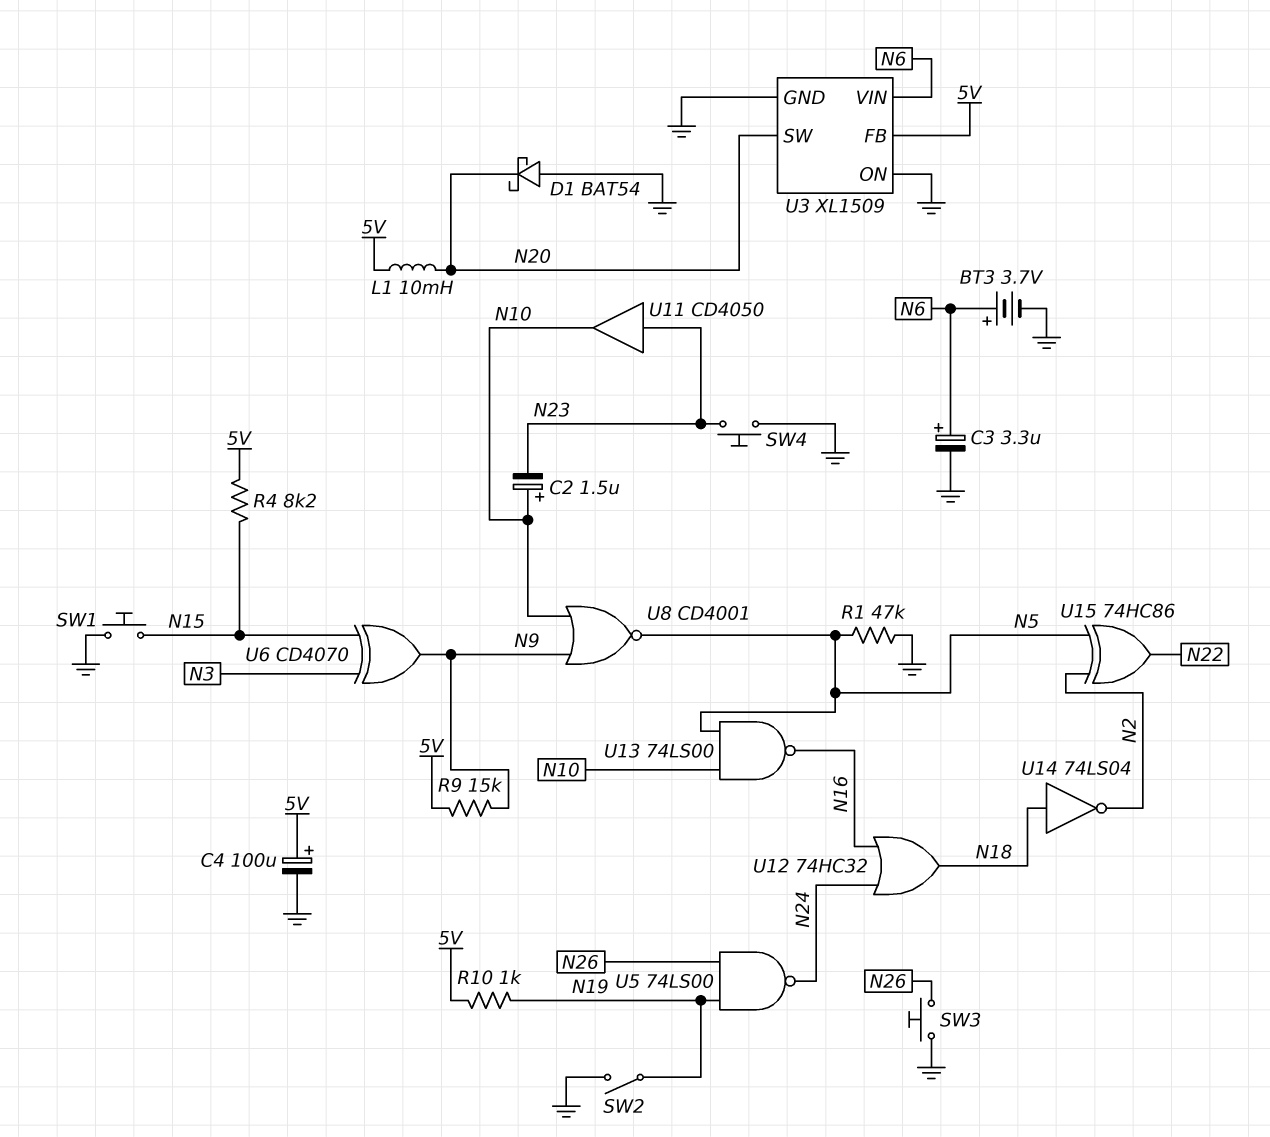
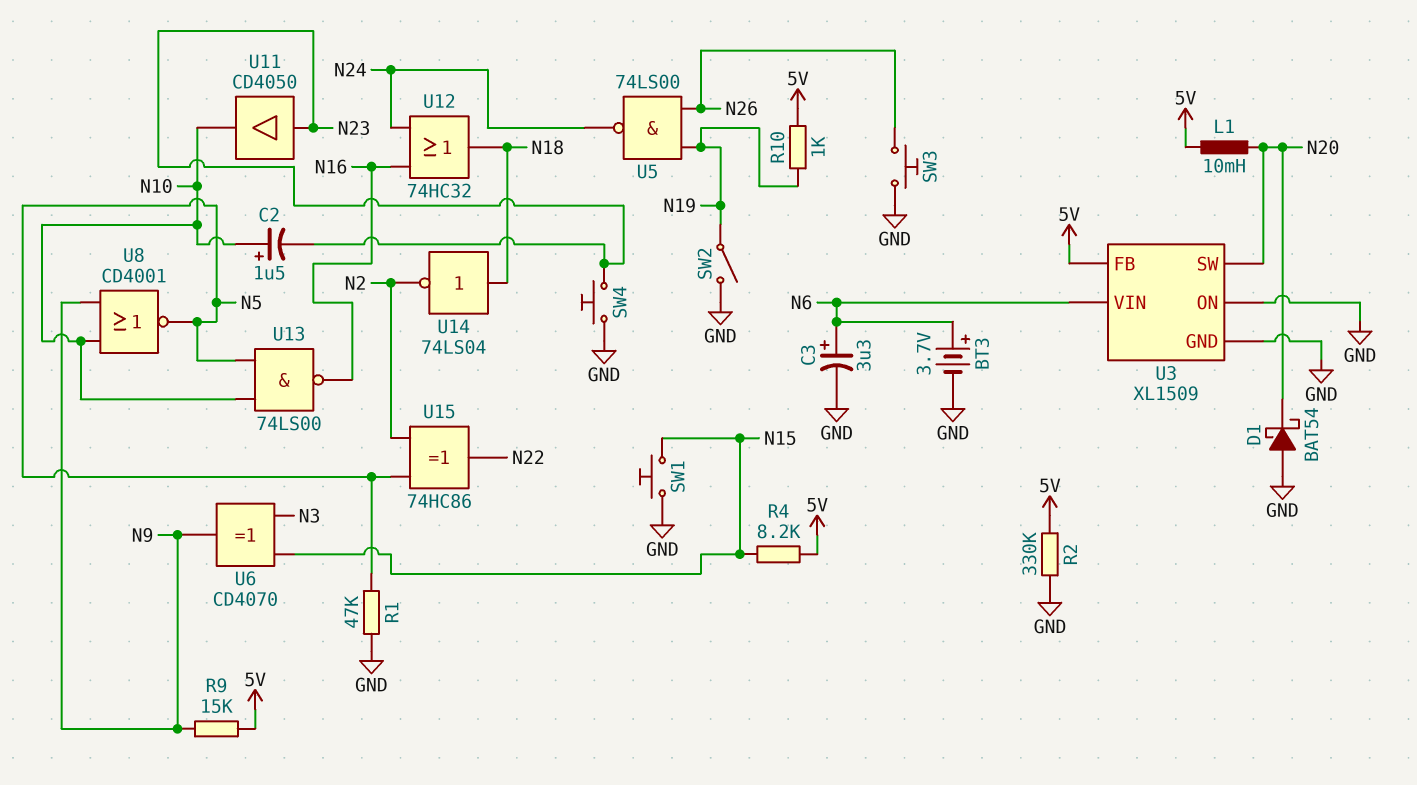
C4: 100uF (plus 5V, minus GND) -> none
R2: none -> 330k (5V, GND)

